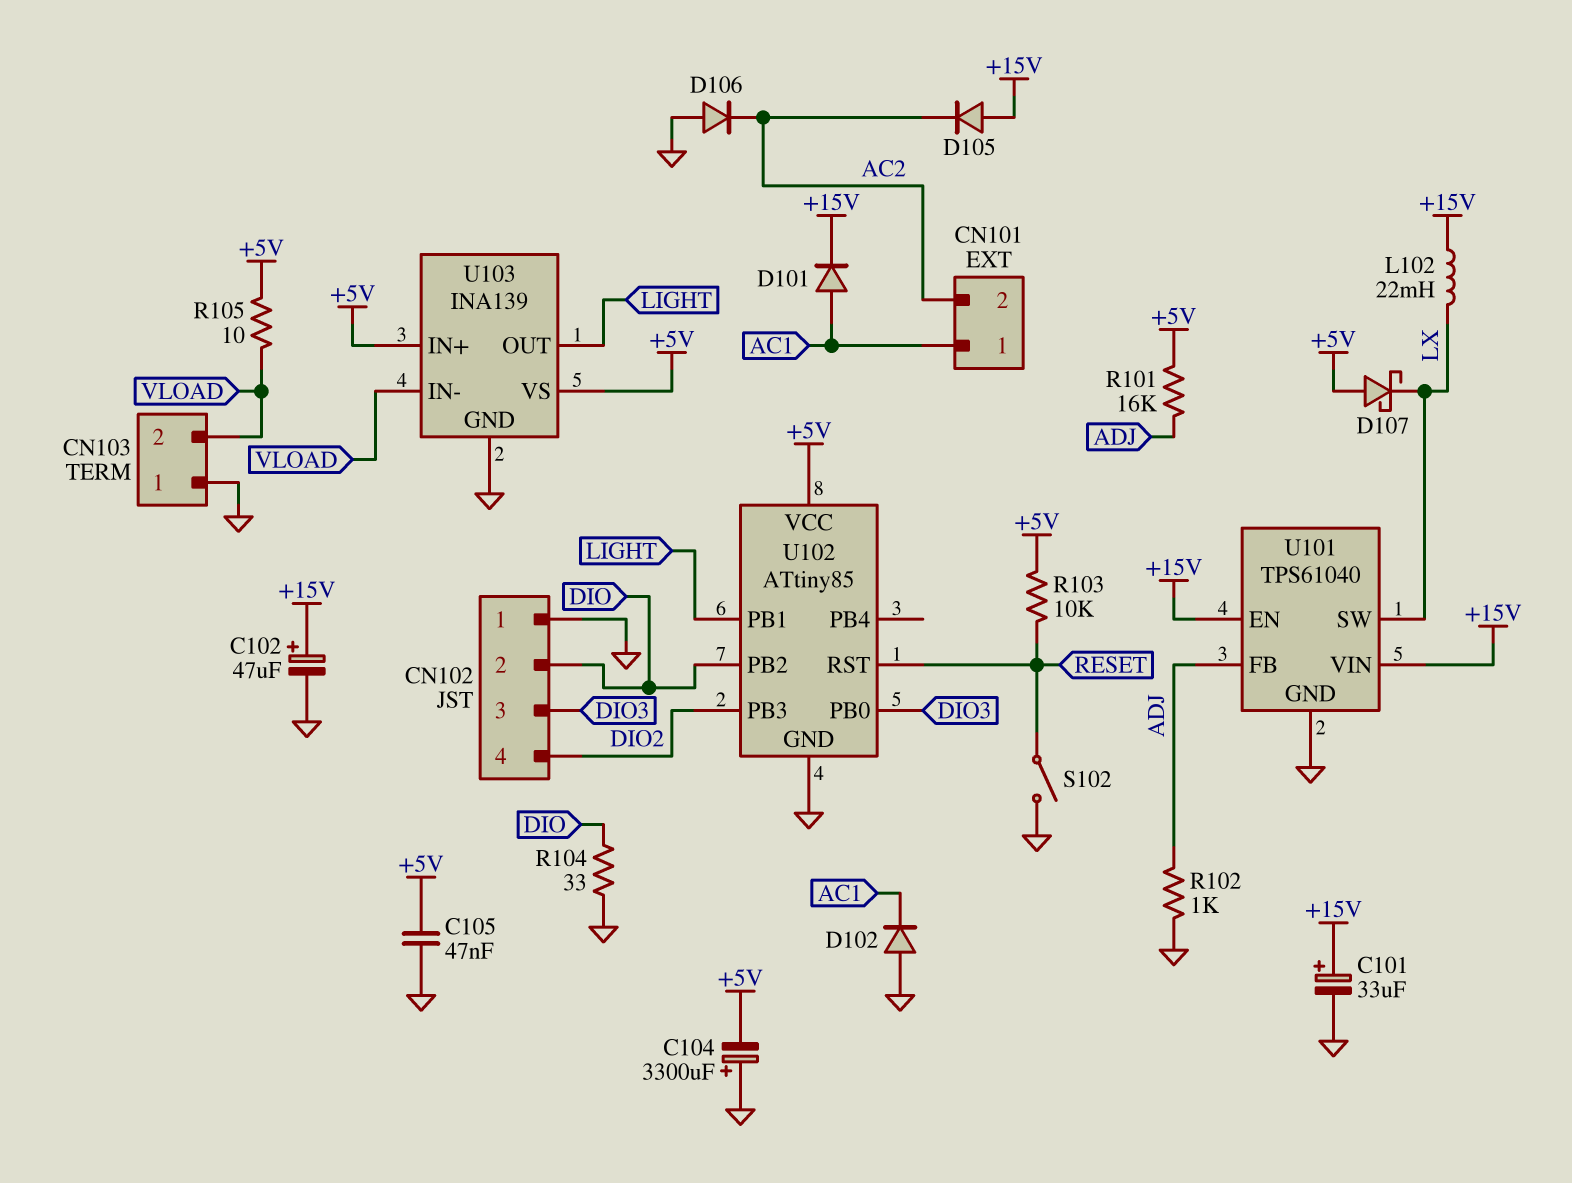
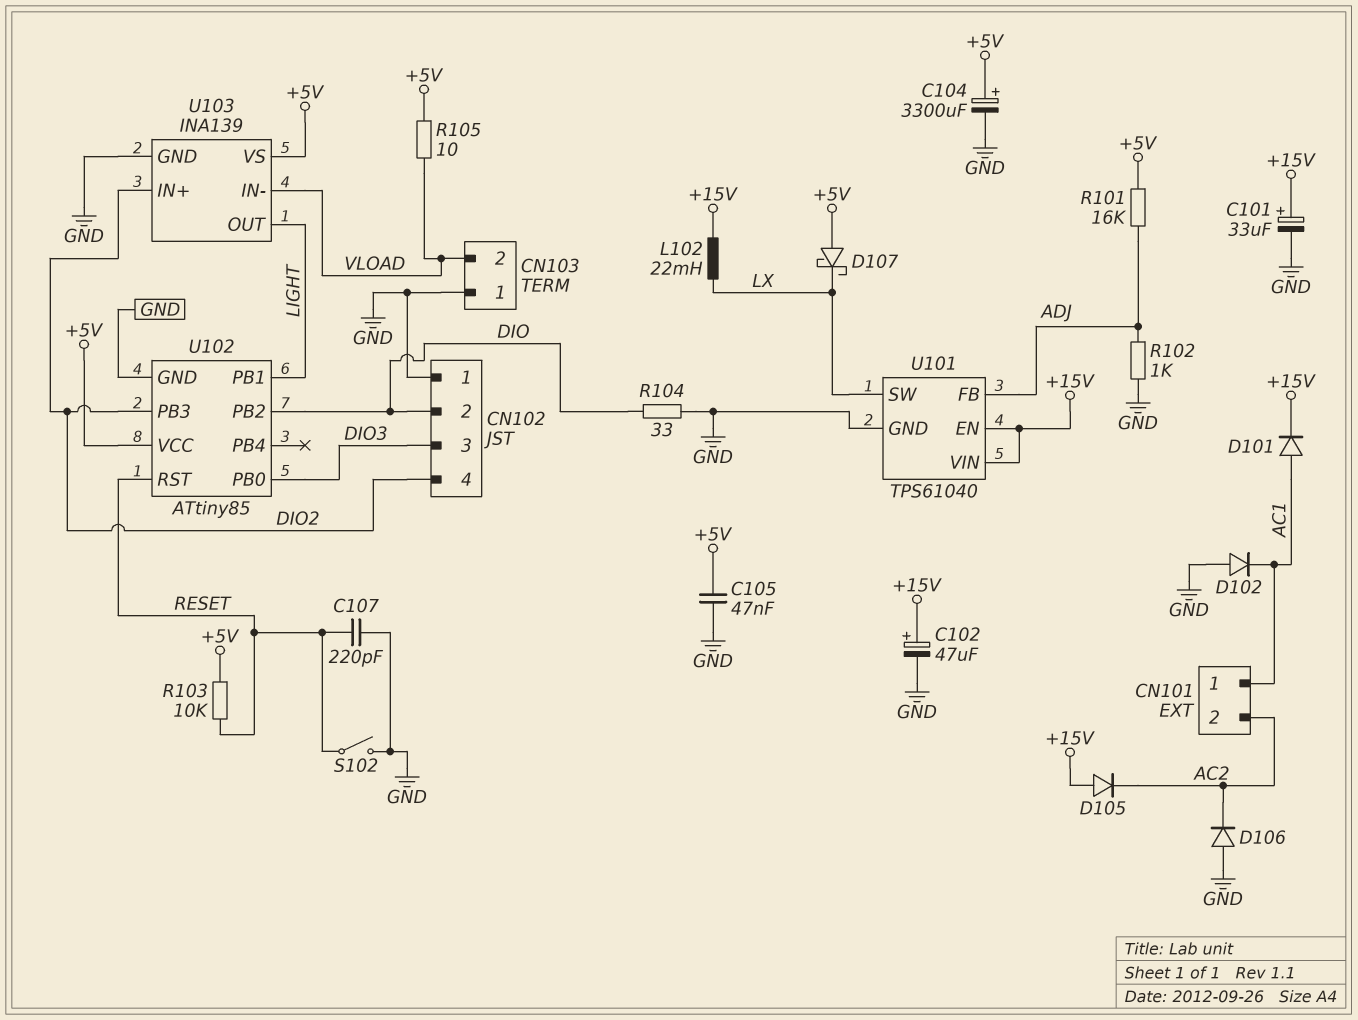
C104: 3300uF (plus GND, minus +5V) -> 3300uF (plus +5V, minus GND)
C107: none -> 220pF (GND, RESET)
U103 pin IN+: +5V -> DIO2

